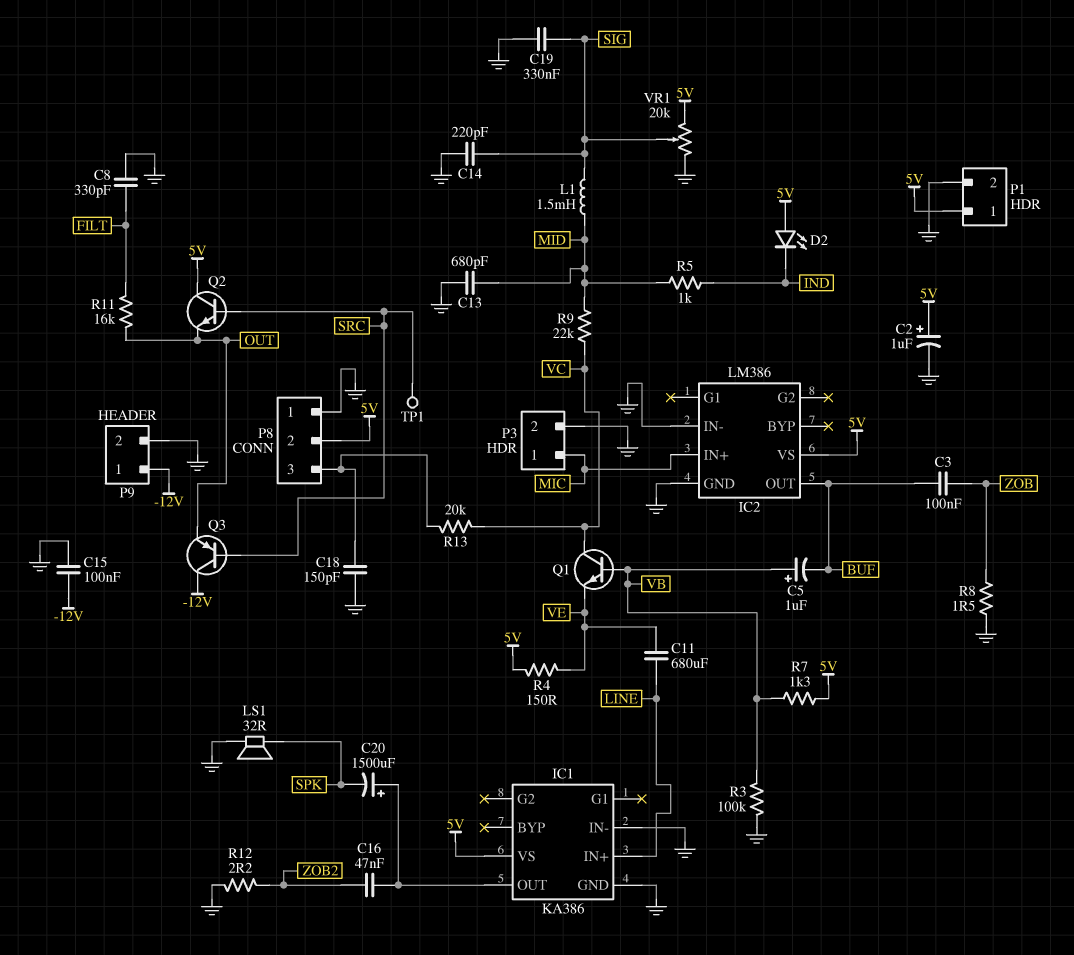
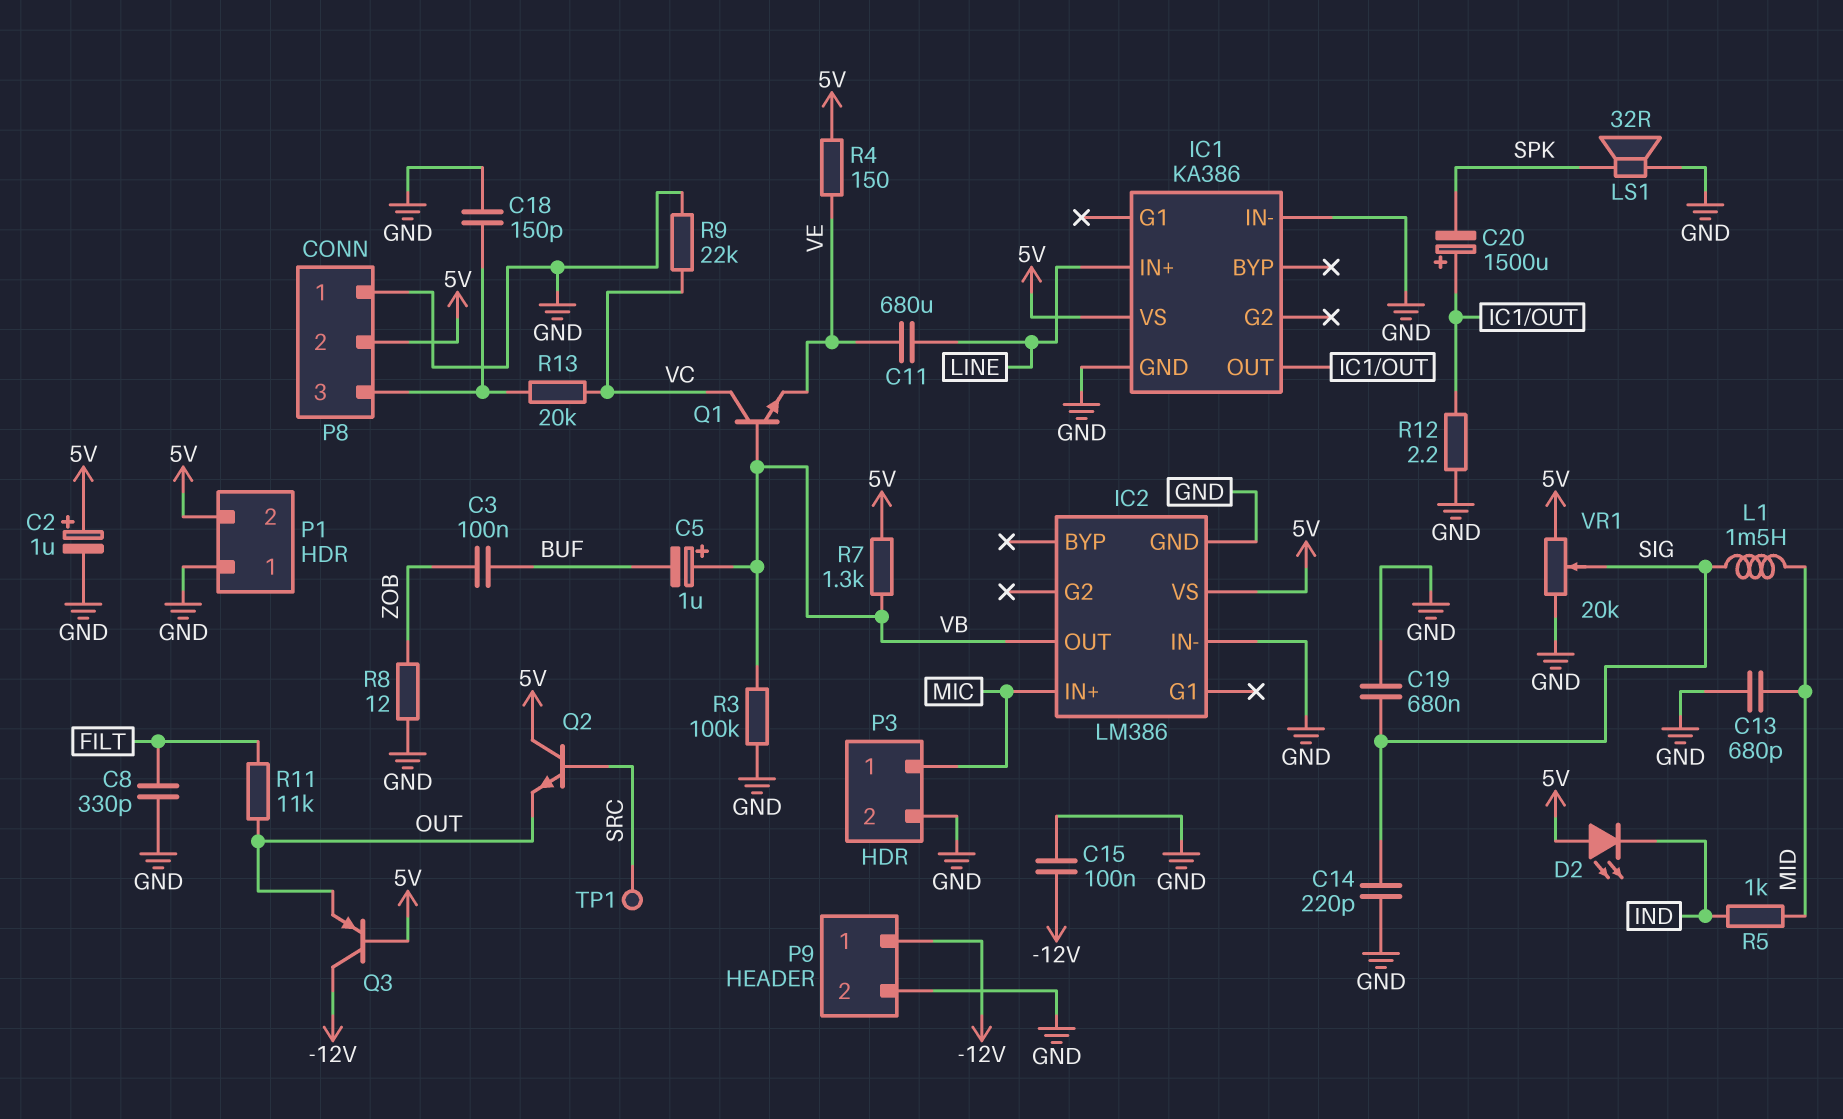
C16: 47nF (IC1/OUT, ZOB2) -> none
C19: 330nF (GND, SIG) -> 680nF (GND, SIG)
IC2 pin OUT: BUF -> VB
P1 pin 1: 5V -> GND
P1 pin 2: GND -> 5V
Q3: PNP (B SRC, C -12V, E OUT) -> PNP (B 5V, C -12V, E OUT)
R8: 1.5 (GND, ZOB) -> 12 (GND, ZOB)
R9: 22k (MID, VC) -> 22k (GND, VC)
R11: 16k (FILT, OUT) -> 11k (FILT, OUT)
R12: 2.2 (GND, ZOB2) -> 2.2 (GND, IC1/OUT)

